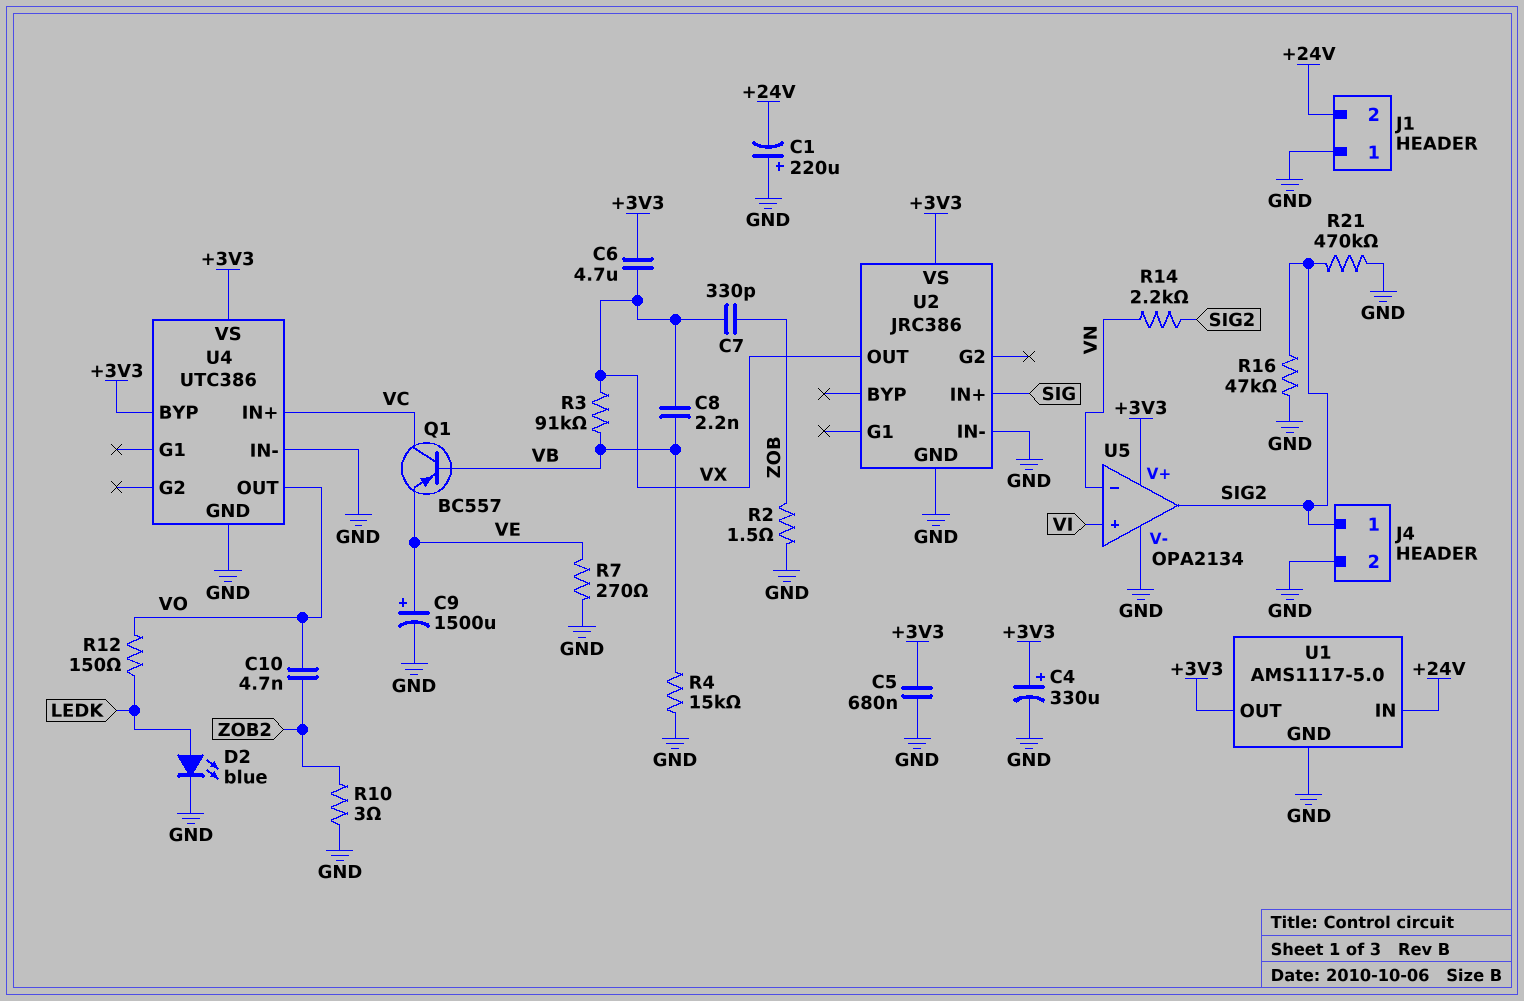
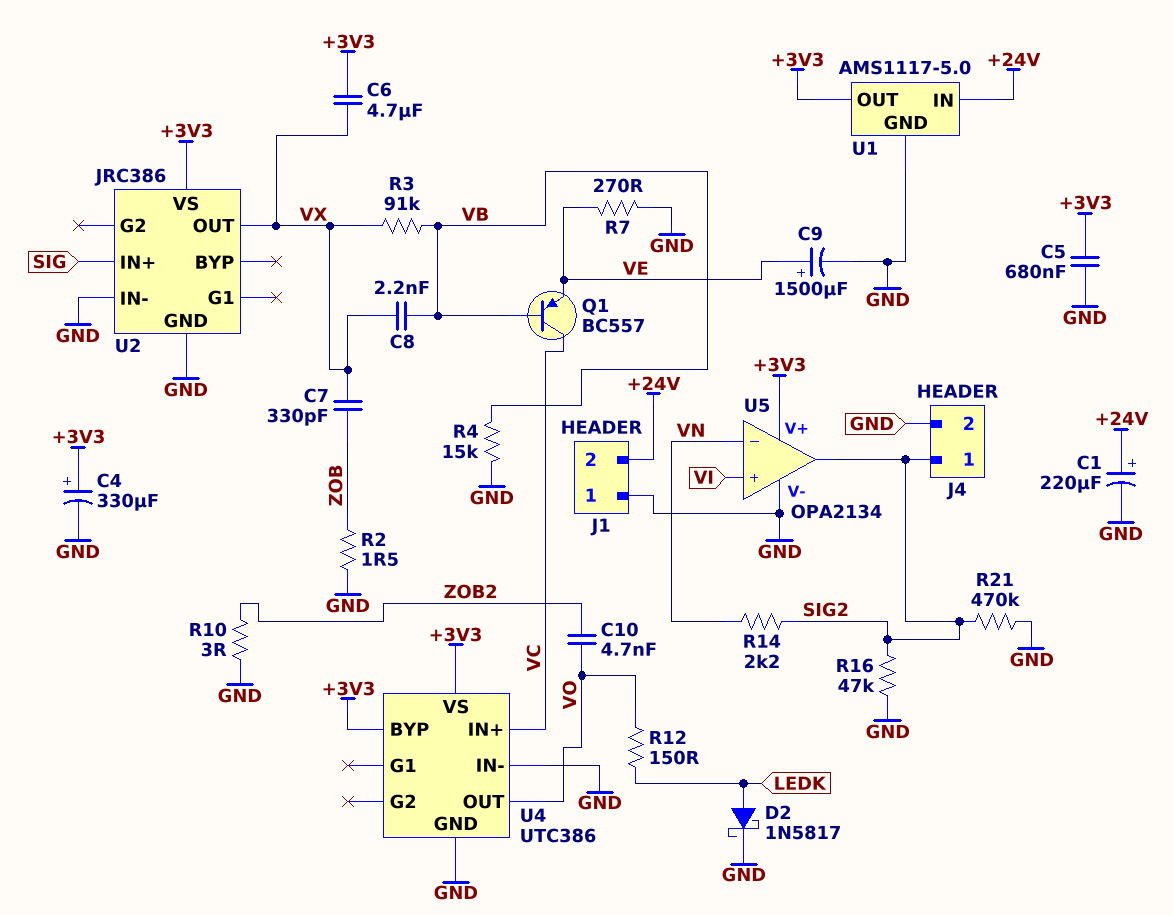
C1: 220uF (plus GND, minus +24V) -> 220uF (plus +24V, minus GND)
D2: LED blue (A LEDK, K GND) -> schottky 1N5817 (A LEDK, K GND)

